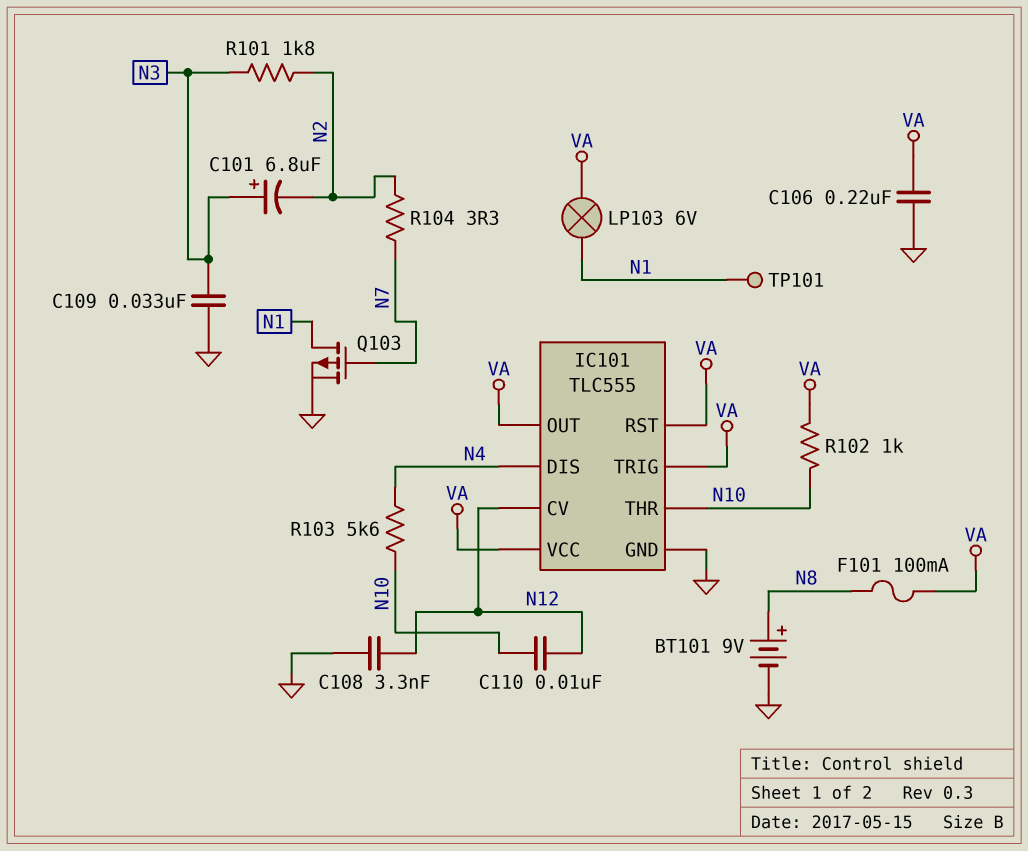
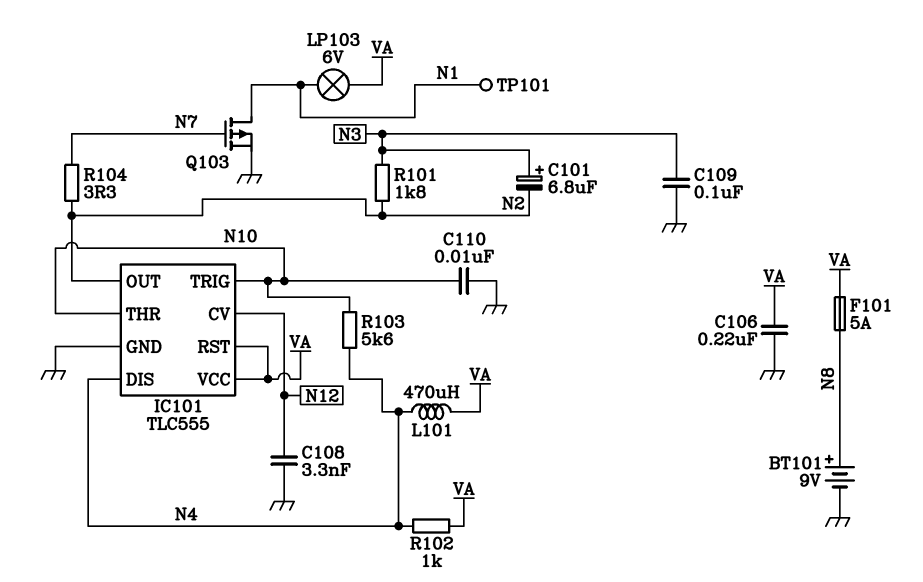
C109: 33nF (GND, N3) -> 100nF (GND, N3)
C110: 10nF (N10, N12) -> 10nF (GND, N10)
F101: 100mA (N8, VA) -> 5A (N8, VA)
IC101 pin OUT: VA -> N2
IC101 pin TRIG: VA -> N10
L101: none -> 470uH (N4, VA)
R102: 1k (N10, VA) -> 1k (N4, VA)

